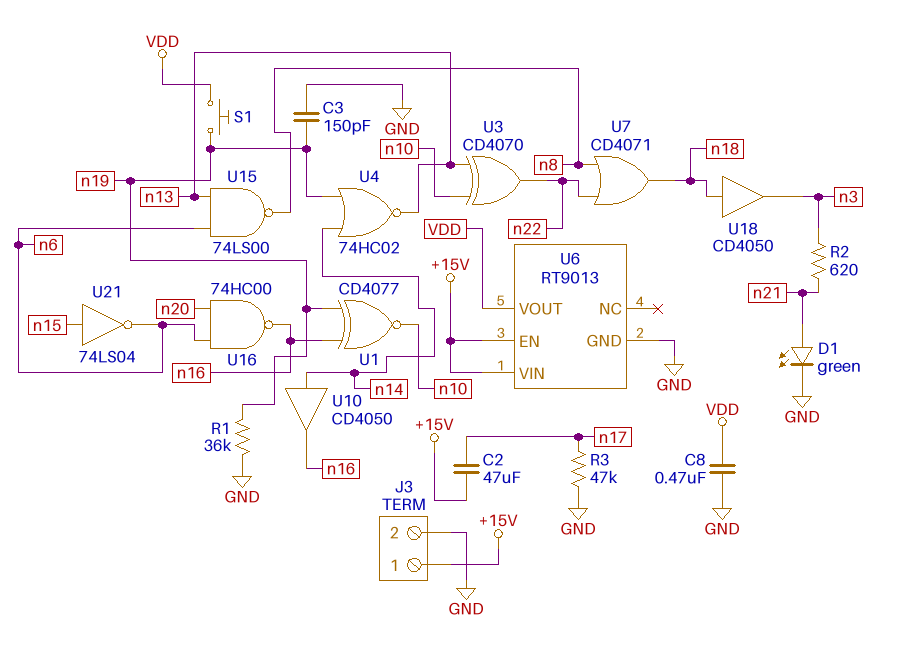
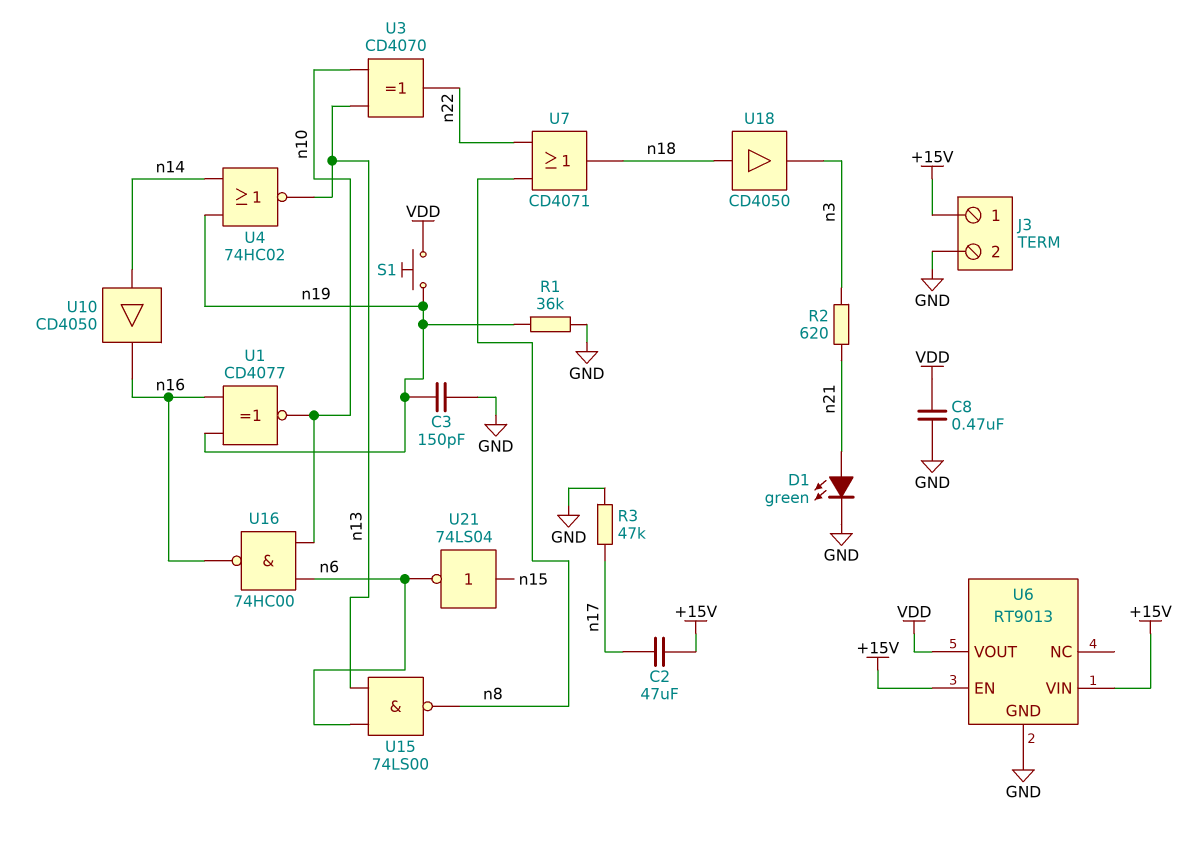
U16: NAND 74HC00 (in n6, in n20, out n16) -> NAND 74HC00 (in n6, in n10, out n16)

